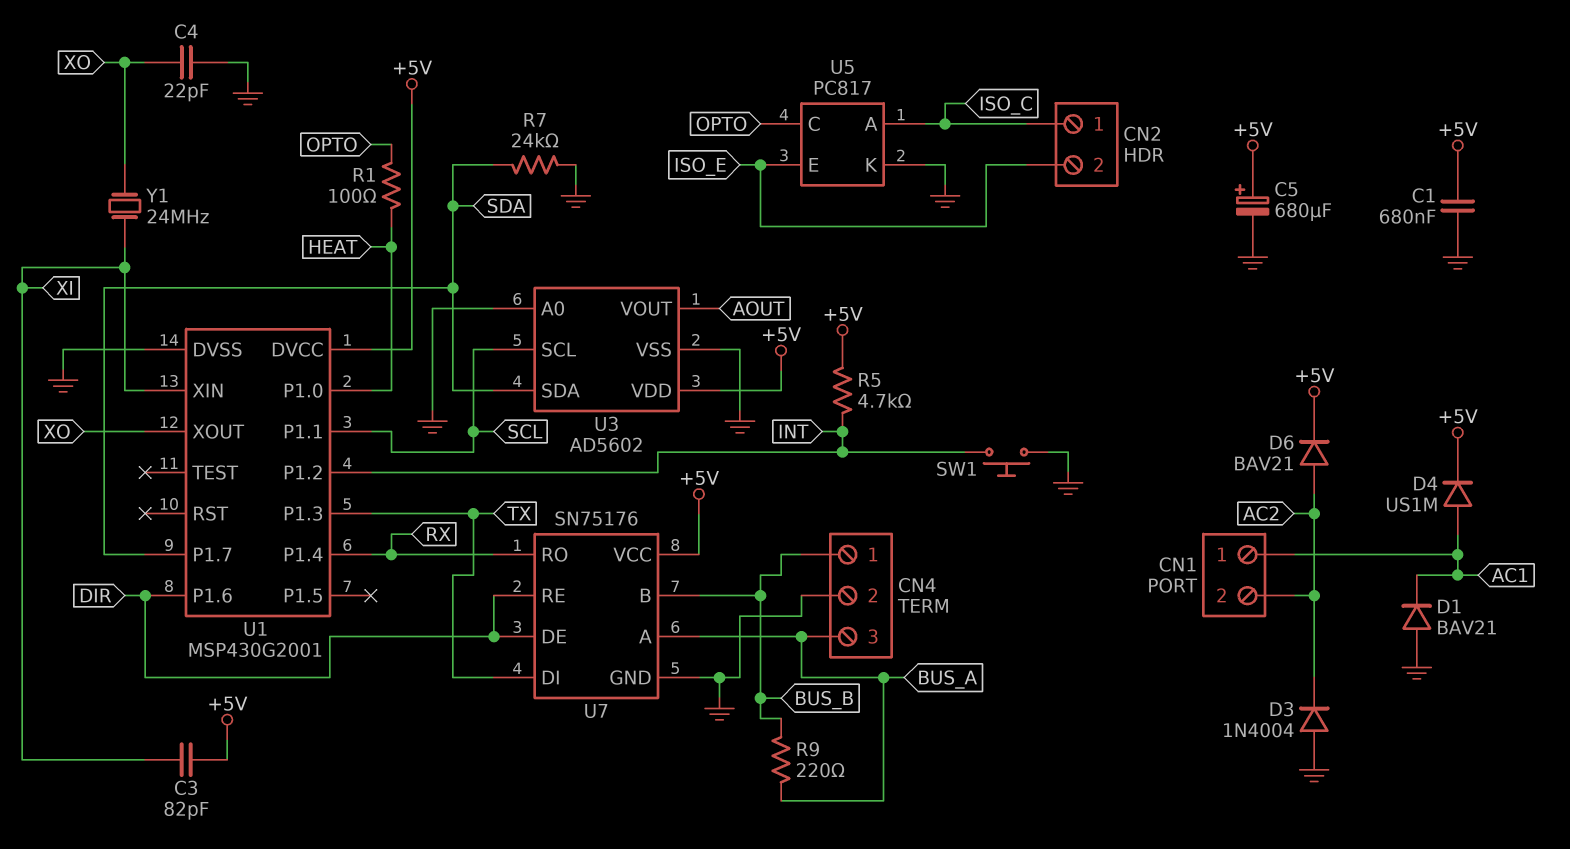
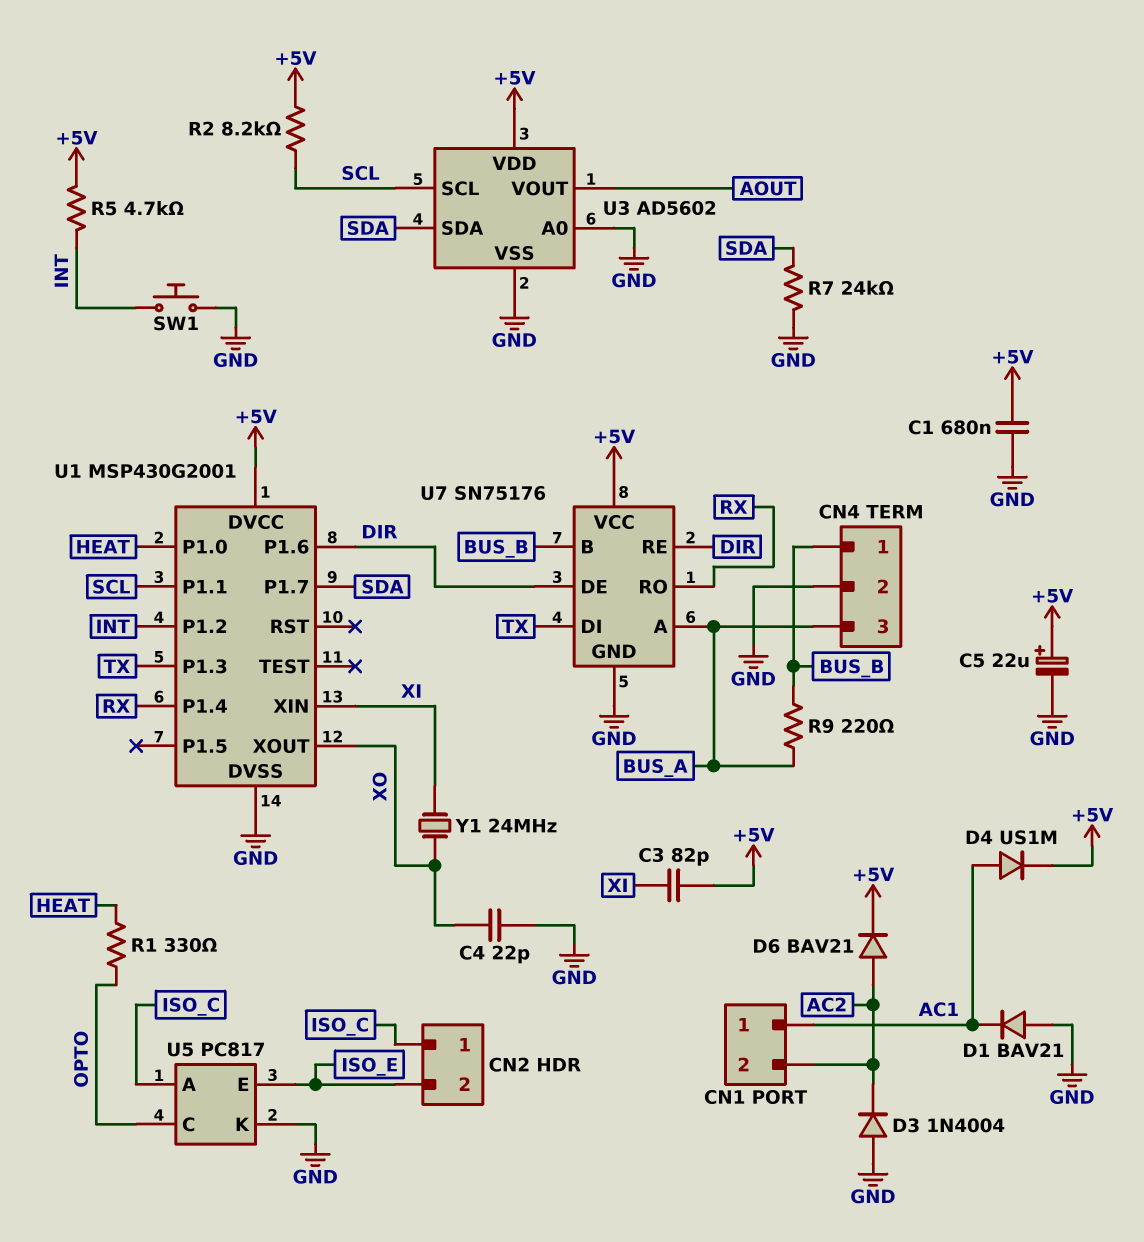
C5: 680uF (plus +5V, minus GND) -> 22uF (plus +5V, minus GND)
R1: 100 (HEAT, OPTO) -> 330 (HEAT, OPTO)
R2: none -> 8.2k (+5V, SCL)

